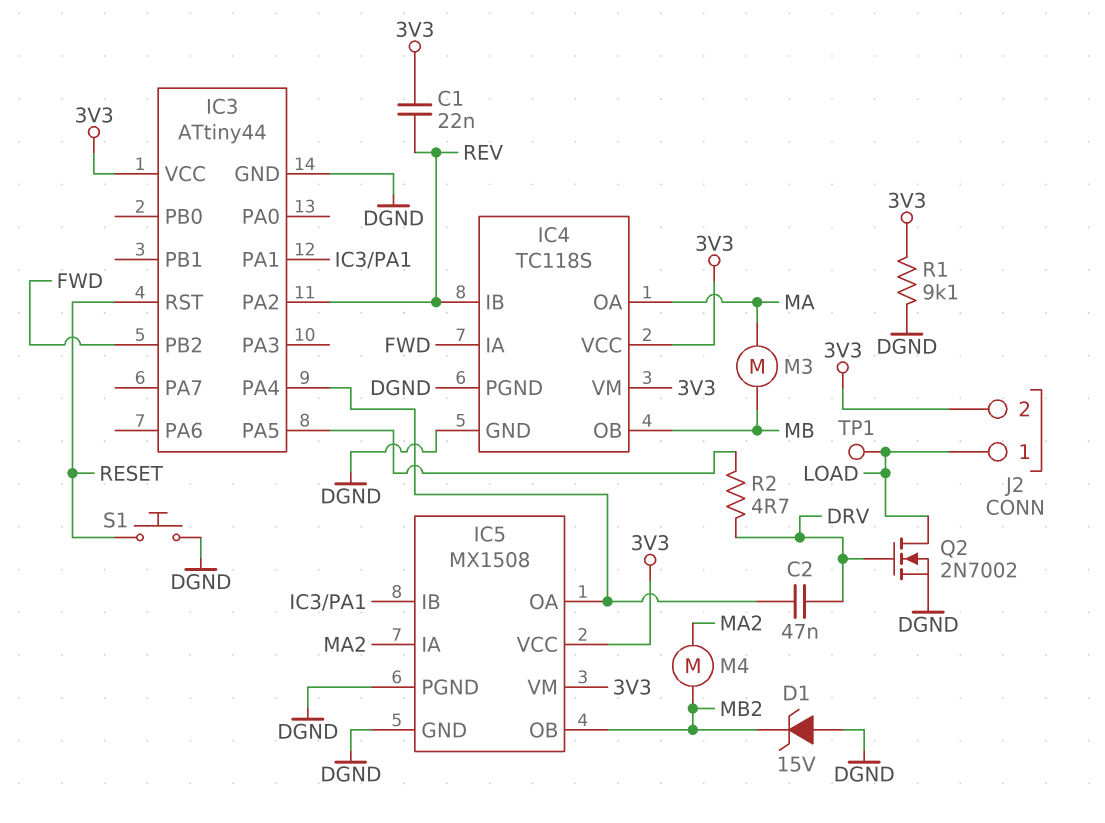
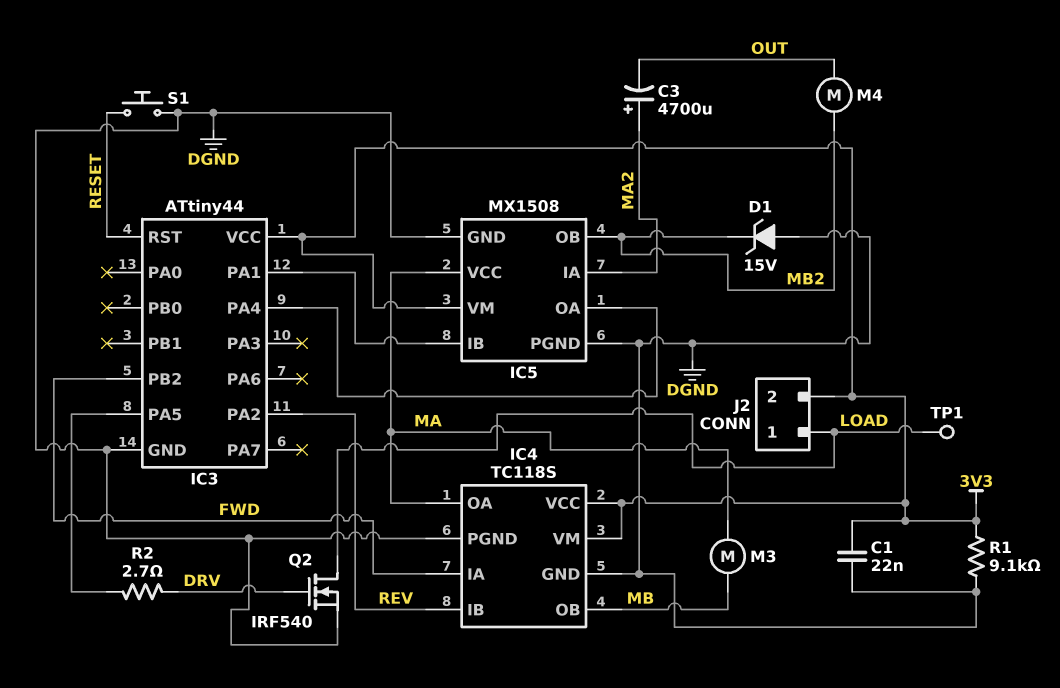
C1: 22nF (3V3, REV) -> 22nF (3V3, DGND)
C2: 47nF (DRV, IC3/PA4) -> none
C3: none -> 4700uF (plus MA2, minus OUT)
IC5 pin VCC: 3V3 -> MA
M4: motor (MA2, MB2) -> motor (MB2, OUT)
Q2: NMOS 2N7002 (G DRV, D LOAD, S DGND) -> NMOS IRF540 (G DRV, D LOAD, S DGND)
R2: 4.7 (DRV, IC3/PA5) -> 2.7 (DRV, IC3/PA5)

